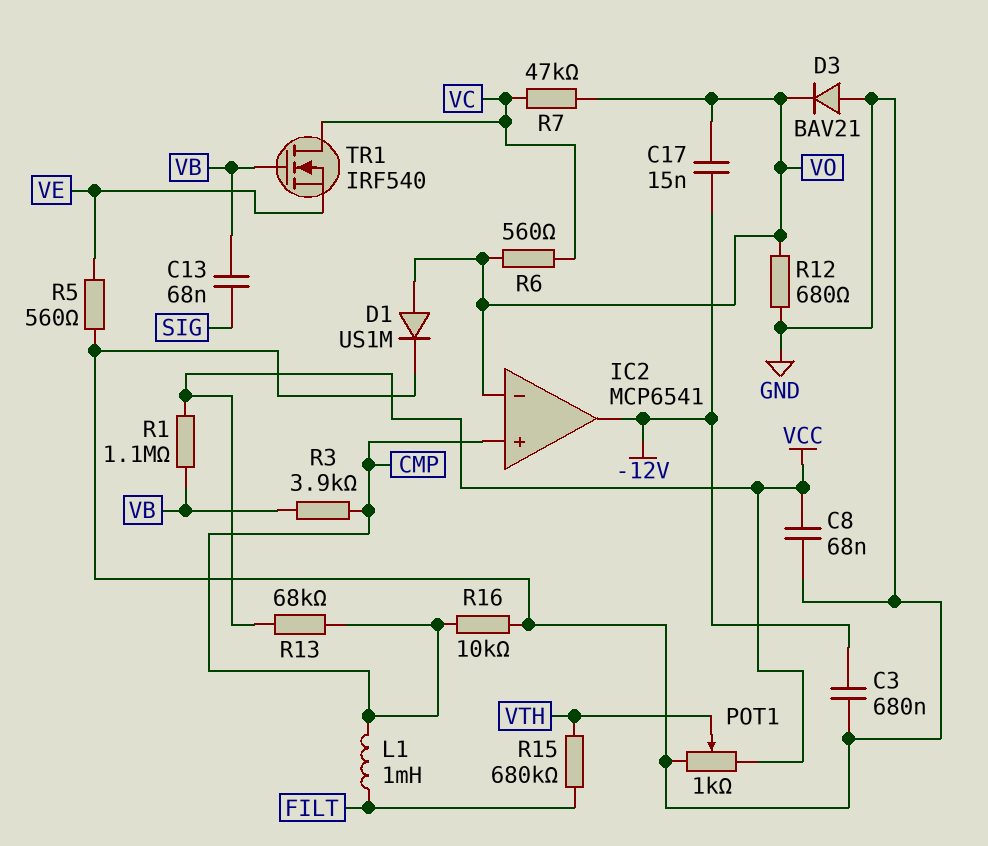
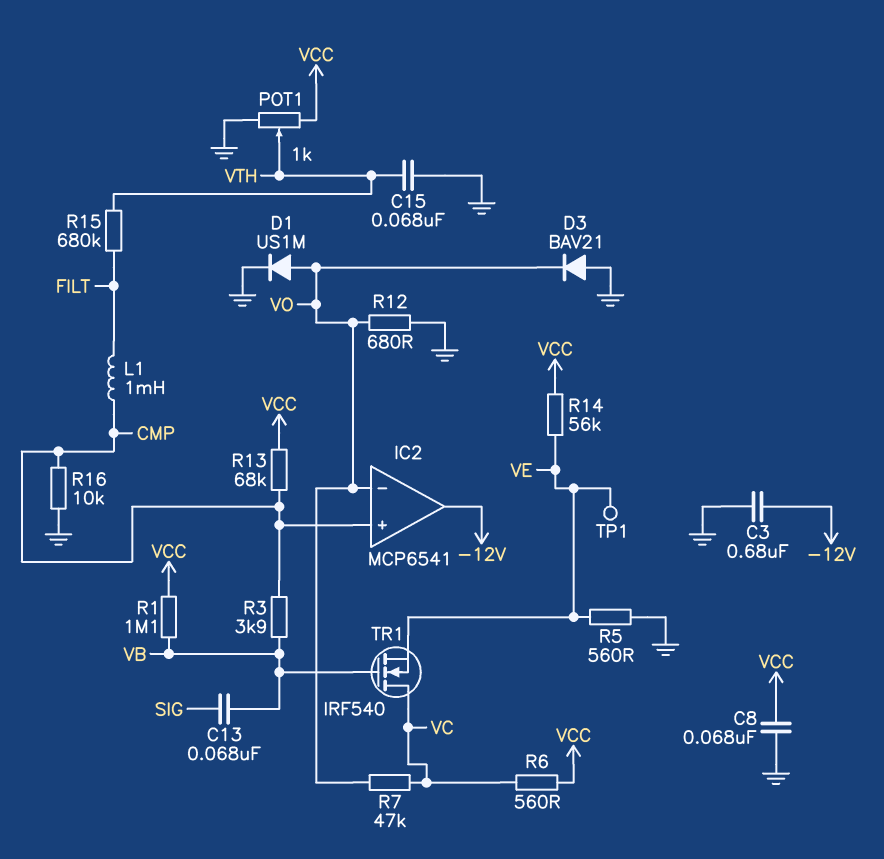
C15: none -> 68nF (GND, VTH)
C17: 15nF (-12V, VO) -> none
R6: 560 (VC, VO) -> 560 (VC, VCC)
R14: none -> 56k (VCC, VE)
TP1: none -> test point (VE)

